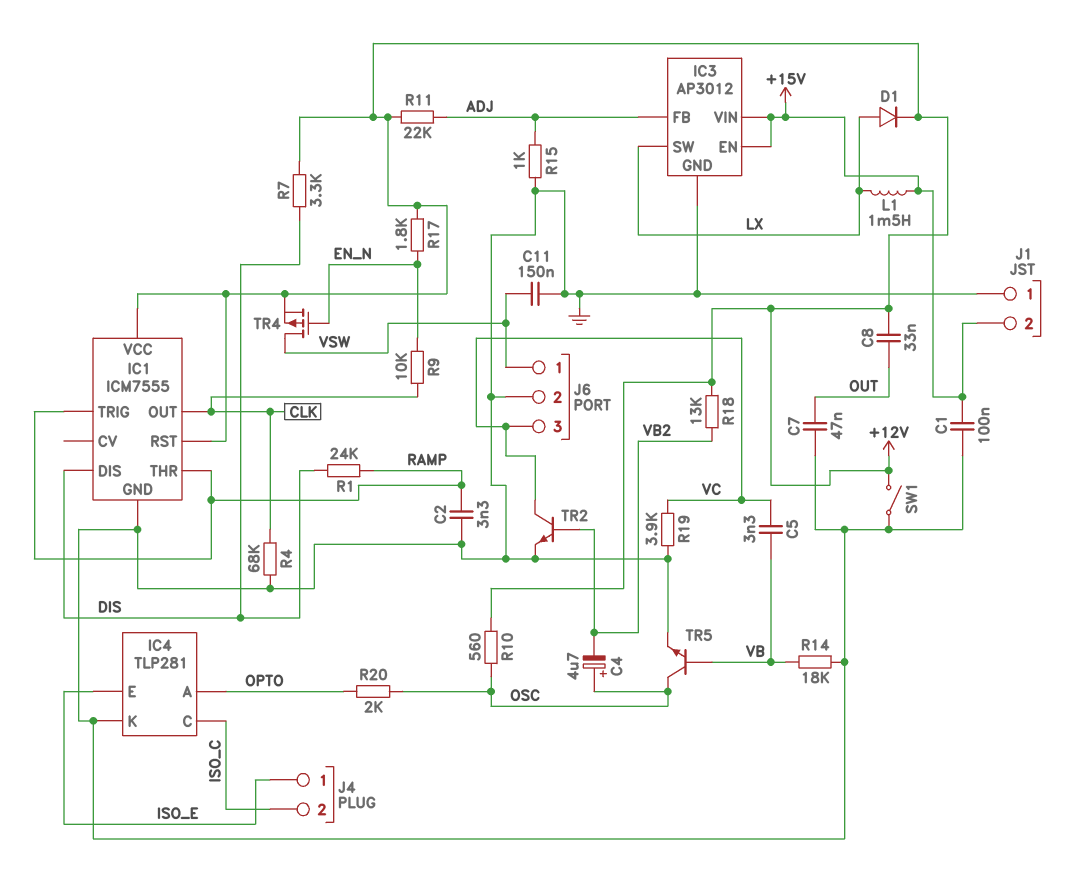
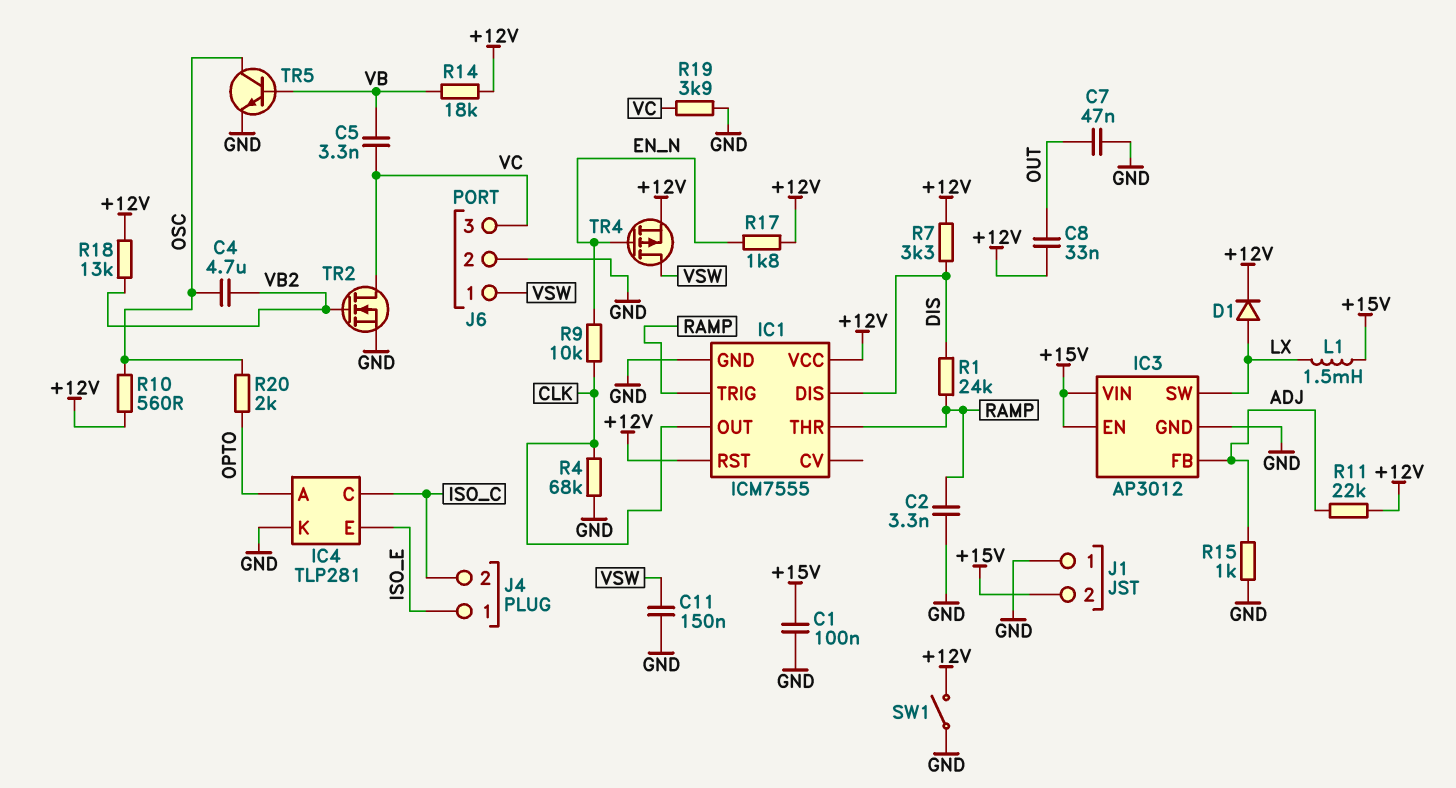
C4: 4.7uF (plus OSC, minus VB2) -> 4.7uF (OSC, VB2)
R14: 18k (GND, VB) -> 18k (+12V, VB)
TR2: NPN (B VB2, C VC, E GND) -> NMOS (G VB2, D VC, S GND)

